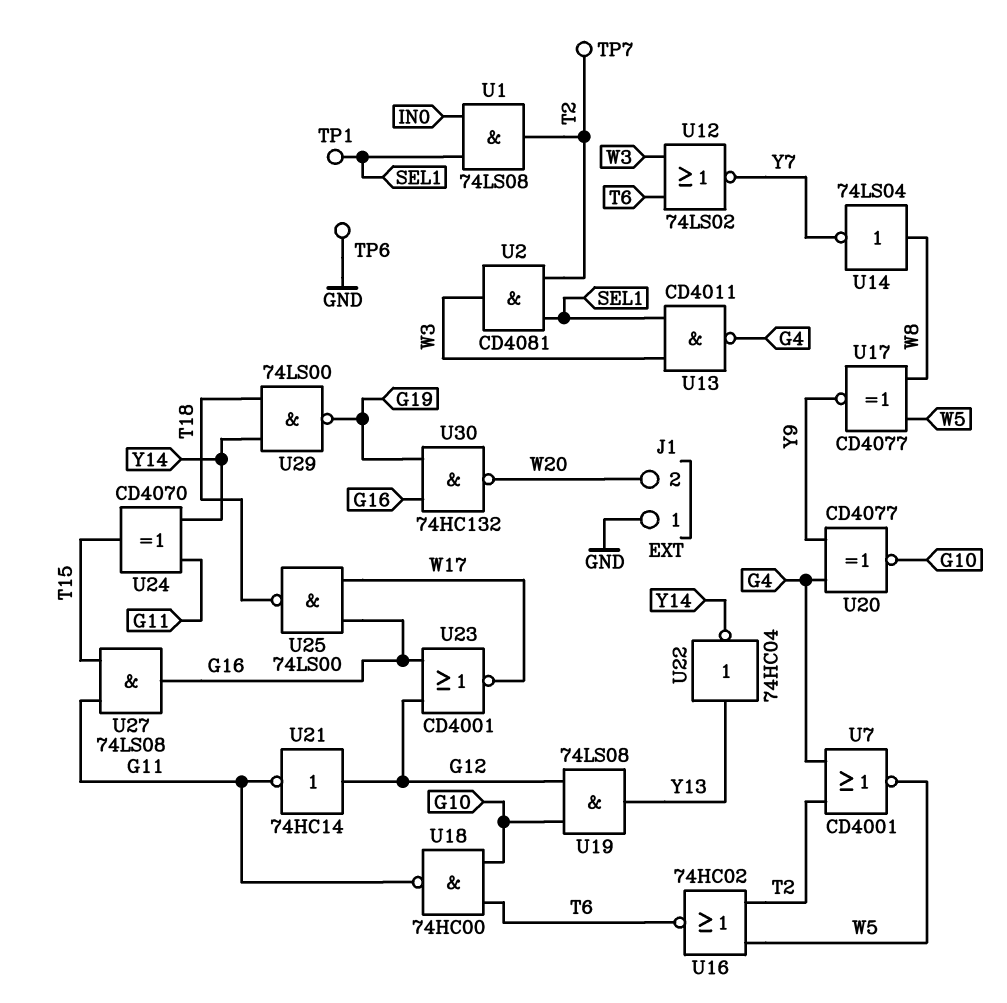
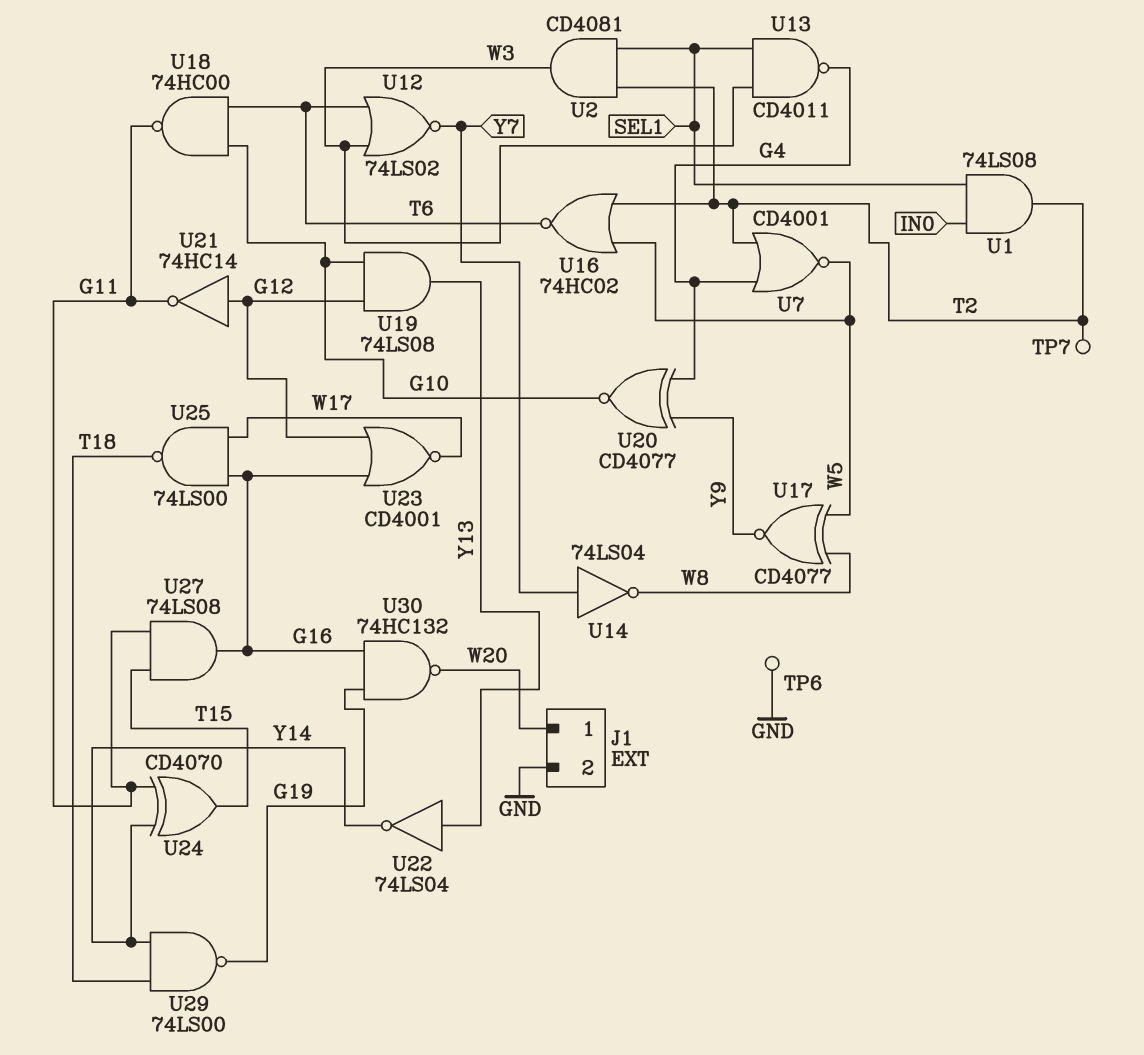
J1 pin 1: GND -> W20
J1 pin 2: W20 -> GND
TP1: test point (SEL1) -> none
U14: NOT 74LS04 (in W8, out Y7) -> NOT 74LS04 (in Y7, out W8)
U22: NOT 74HC04 (in Y13, out Y14) -> NOT 74LS04 (in Y13, out Y14)

